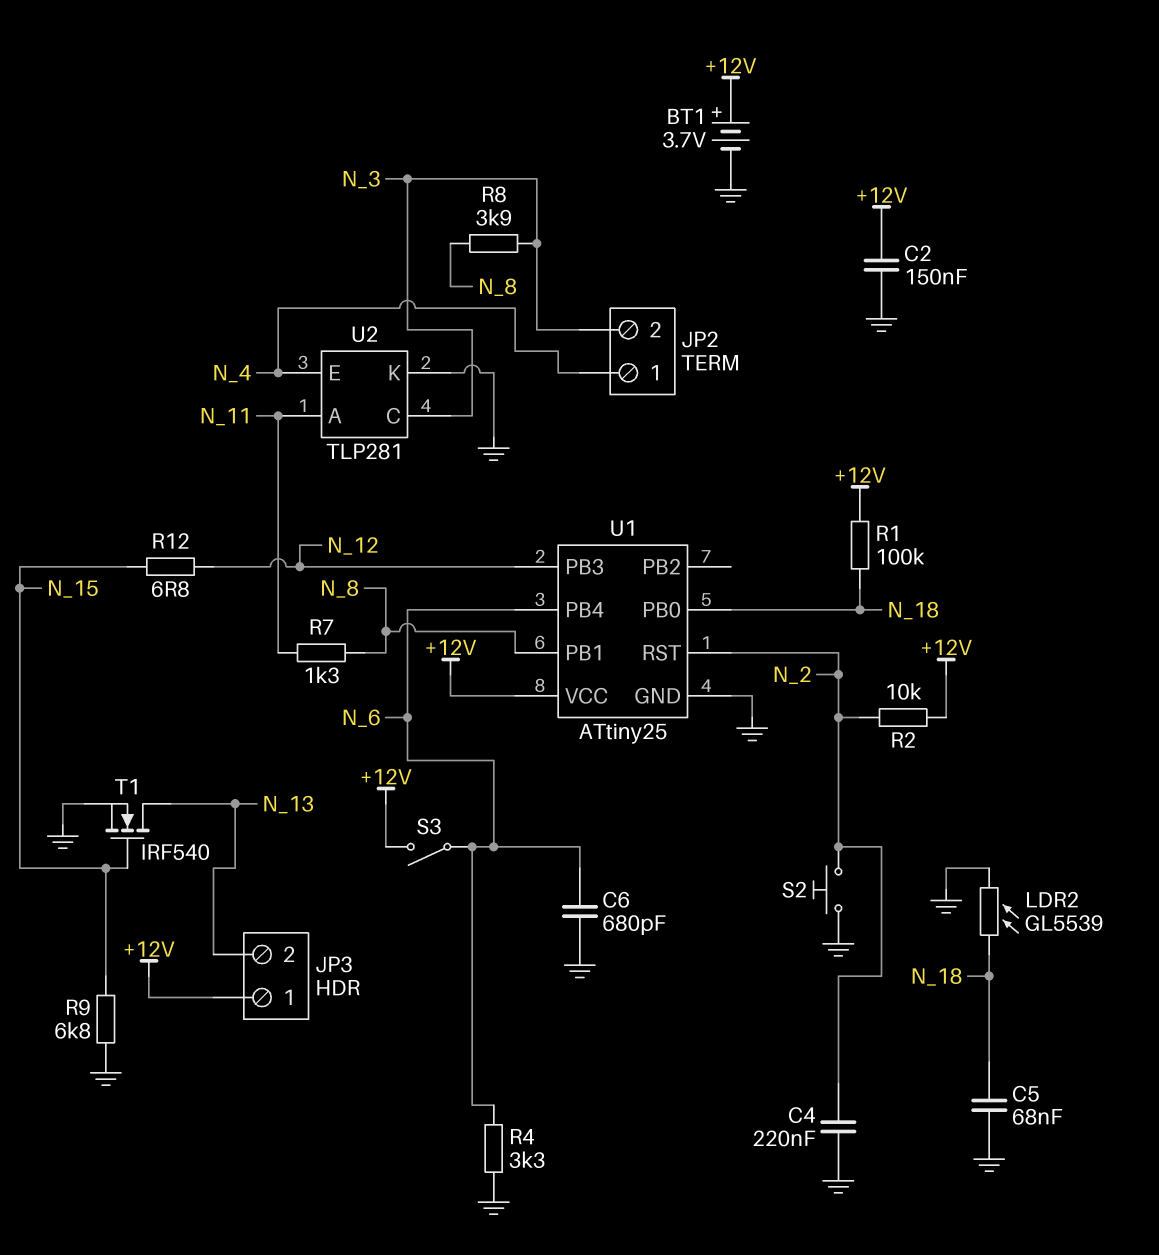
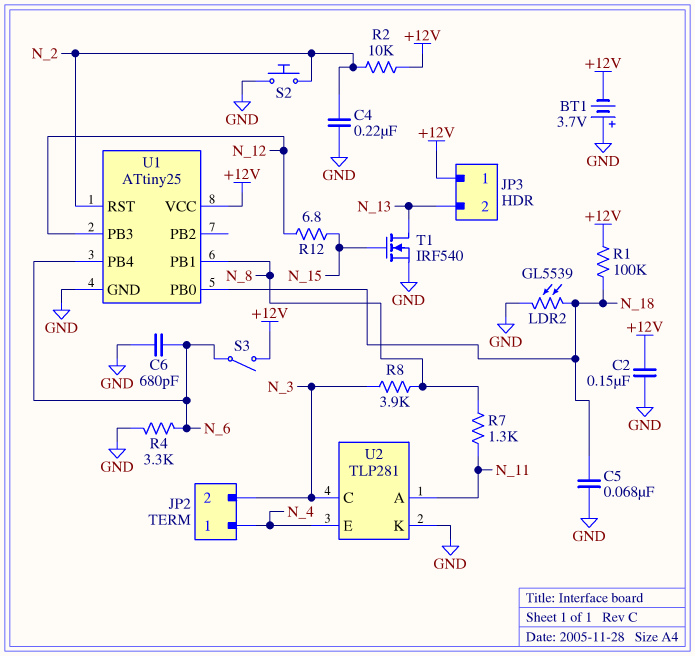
BT1: 3.7V (plus +12V, minus GND) -> 3.7V (plus GND, minus +12V)
R9: 6.8k (GND, N_15) -> none

